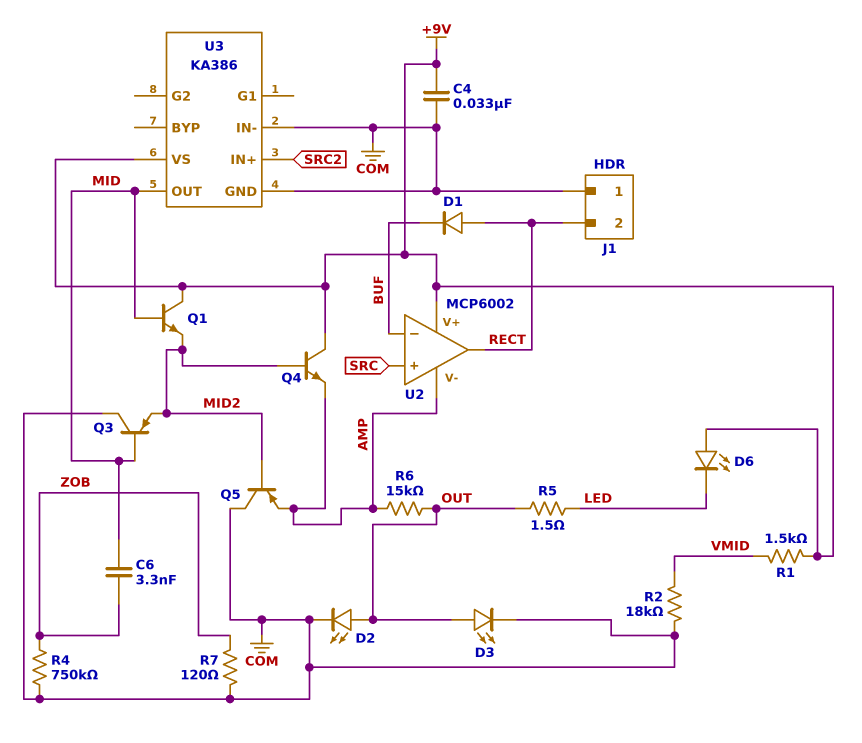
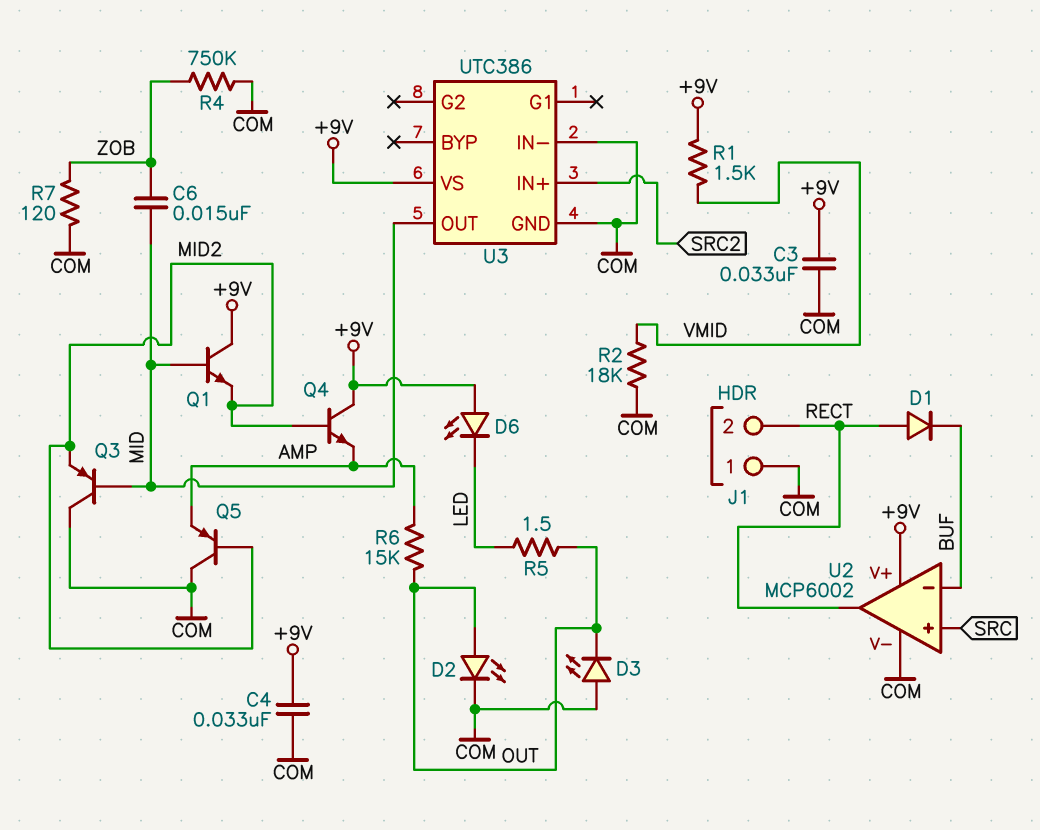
C3: none -> 33nF (+9V, COM)
C6: 3.3nF (MID, ZOB) -> 15nF (MID, ZOB)
D3: LED (A OUT, K COM) -> LED (A COM, K OUT)
U2 pin V-: AMP -> COM
U3: KA386 -> UTC386

